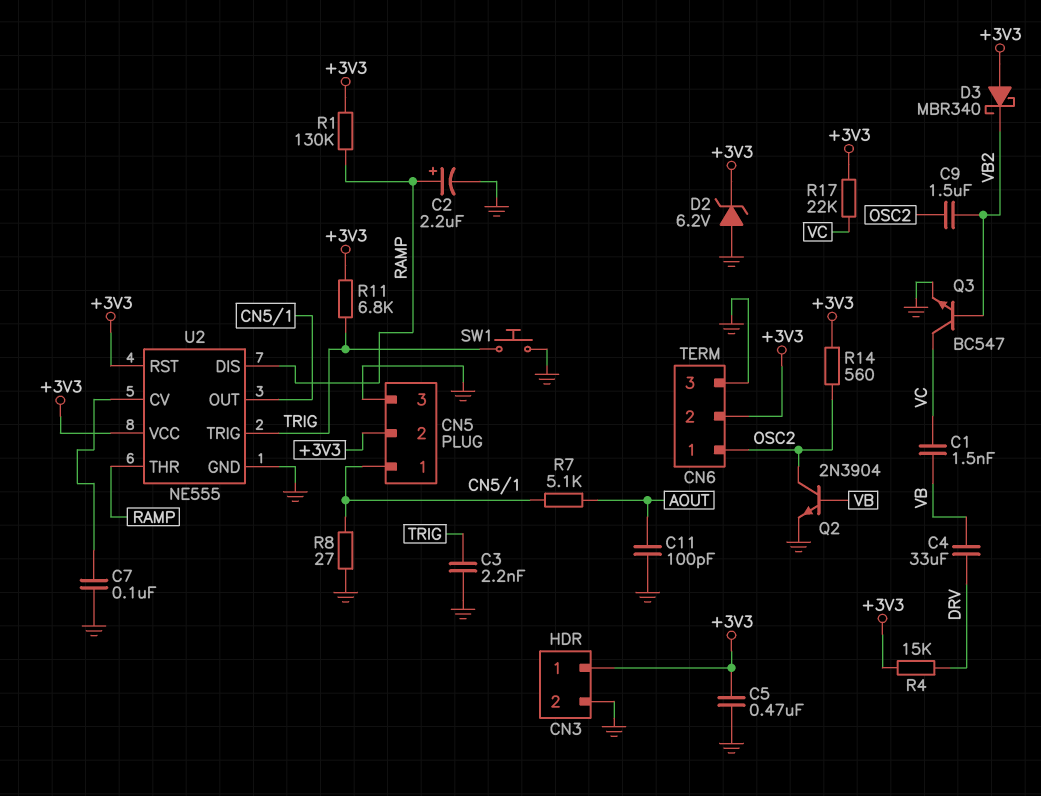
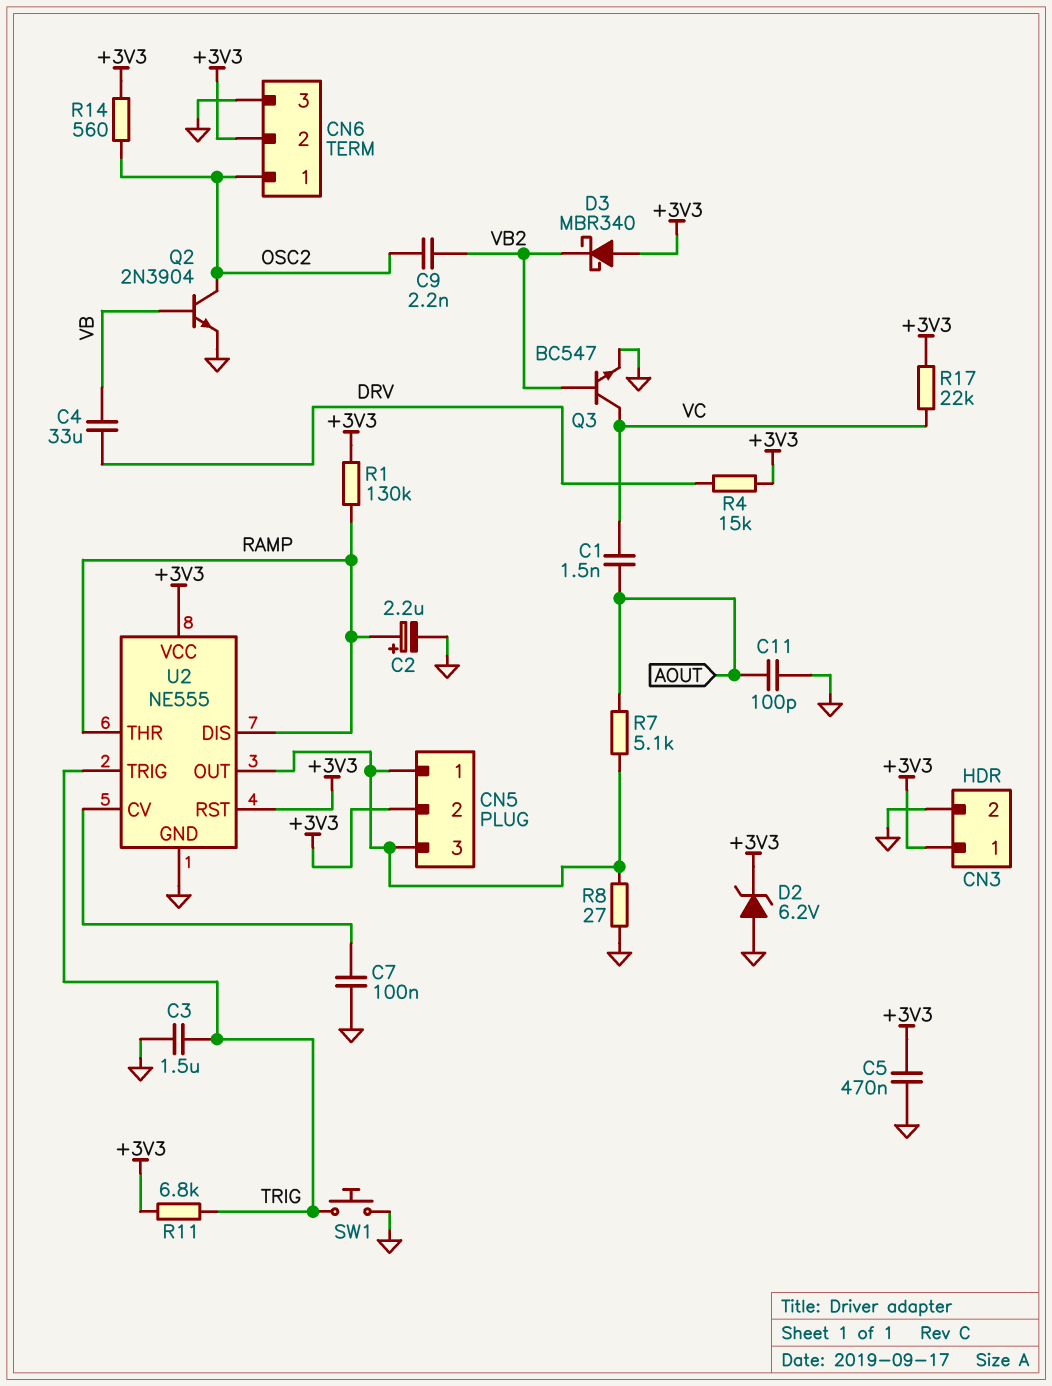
C1: 1.5nF (VB, VC) -> 1.5nF (AOUT, VC)
C3: 2.2nF (GND, TRIG) -> 1.5uF (GND, TRIG)
C9: 1.5uF (OSC2, VB2) -> 2.2nF (OSC2, VB2)
CN5 pin 3: GND -> CN5/1

